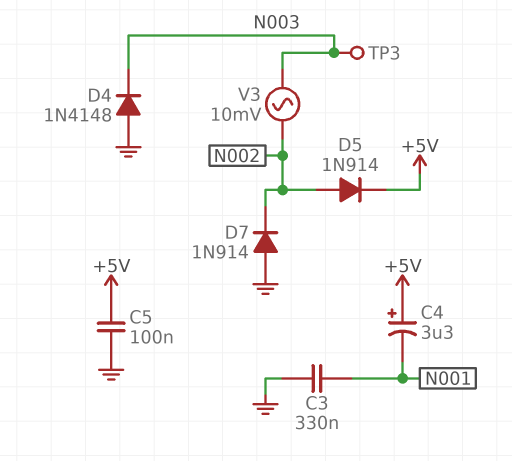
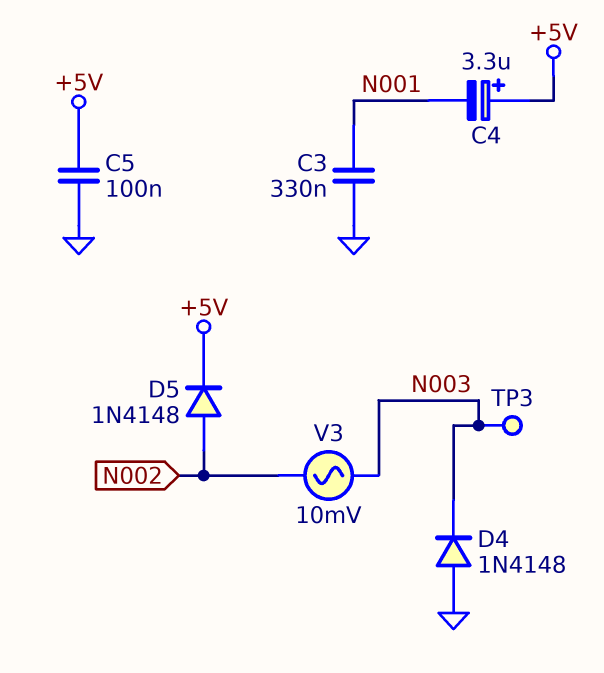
D5: diode 1N914 (A N002, K +5V) -> diode 1N4148 (A N002, K +5V)
D7: diode 1N914 (A GND, K N002) -> none

